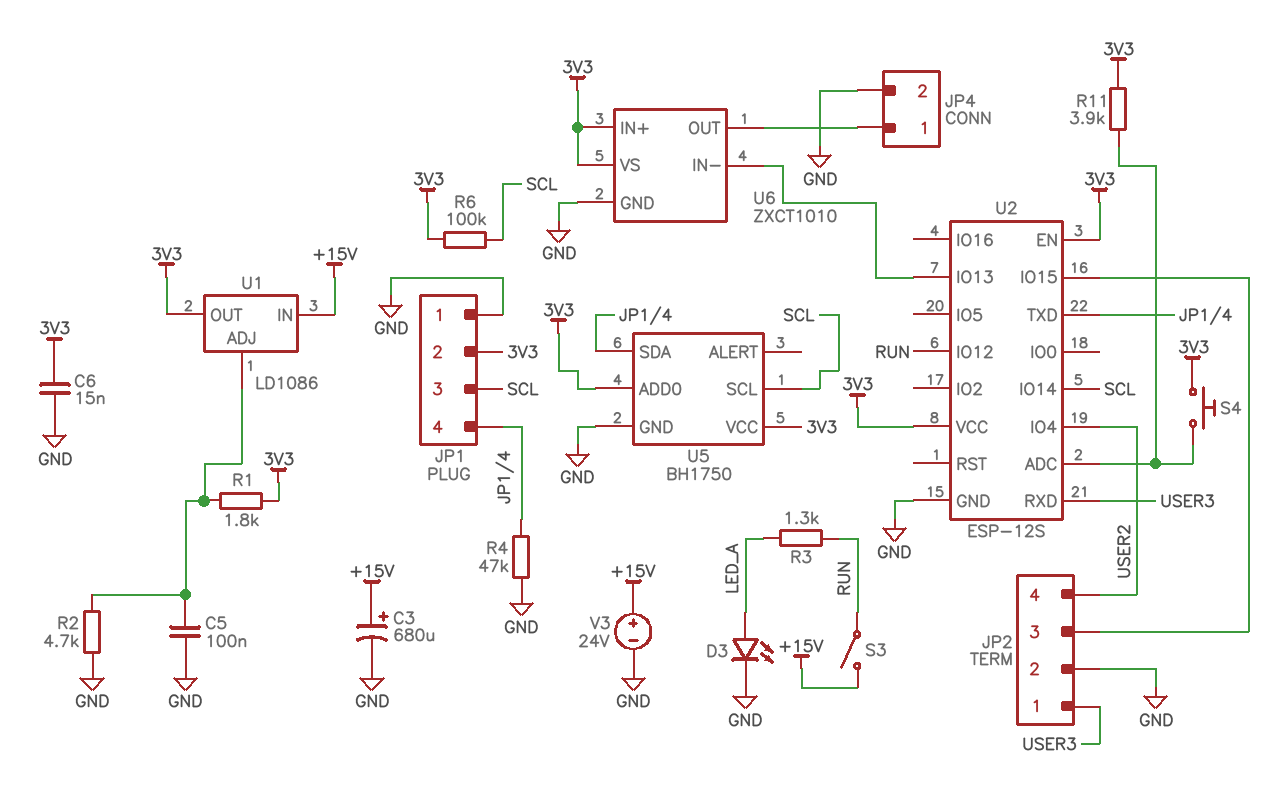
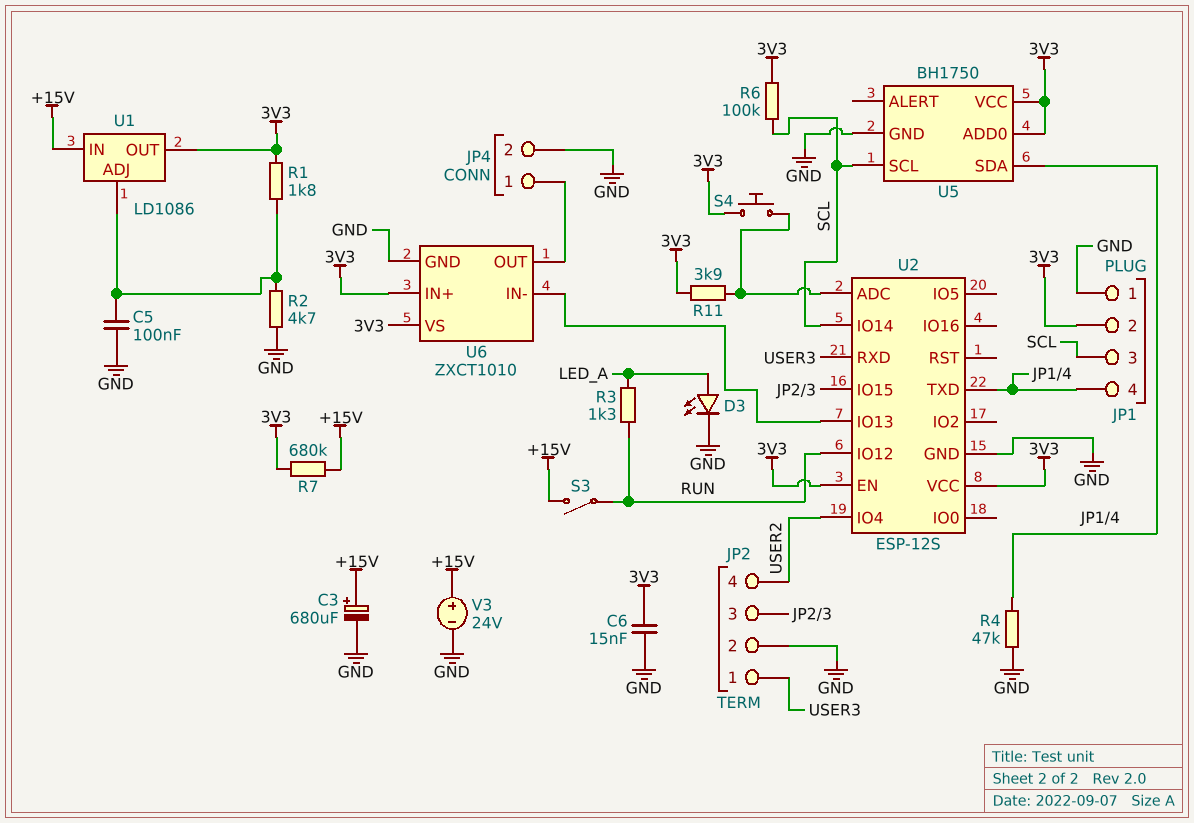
R7: none -> 680k (+15V, 3V3)

